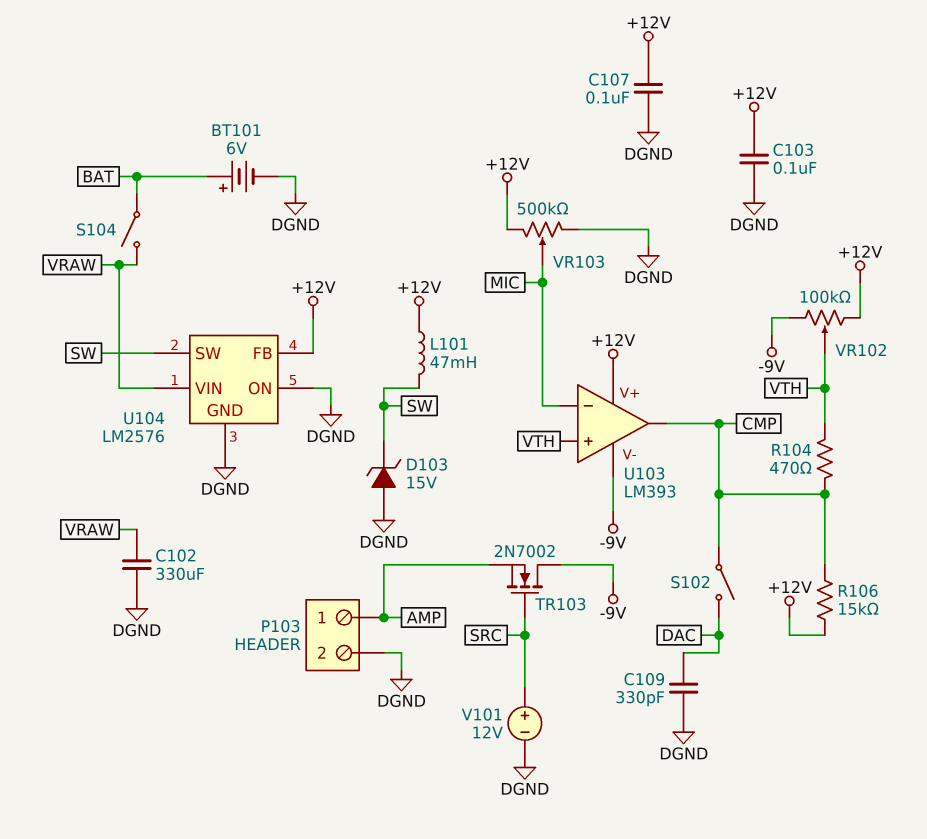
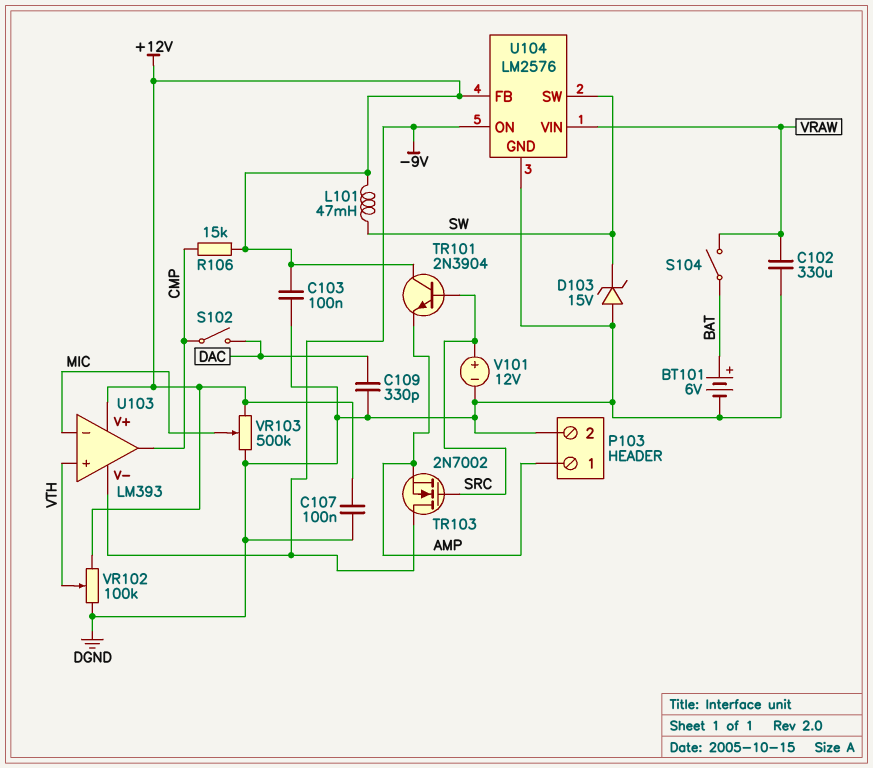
R104: 470 (CMP, VTH) -> none
TR101: none -> NPN 2N3904 (B SRC, C +12V, E AMP)
U104 pin ON: DGND -> -9V
VR102: 100k (+12V, -9V, wiper VTH) -> 100k (+12V, DGND, wiper VTH)

